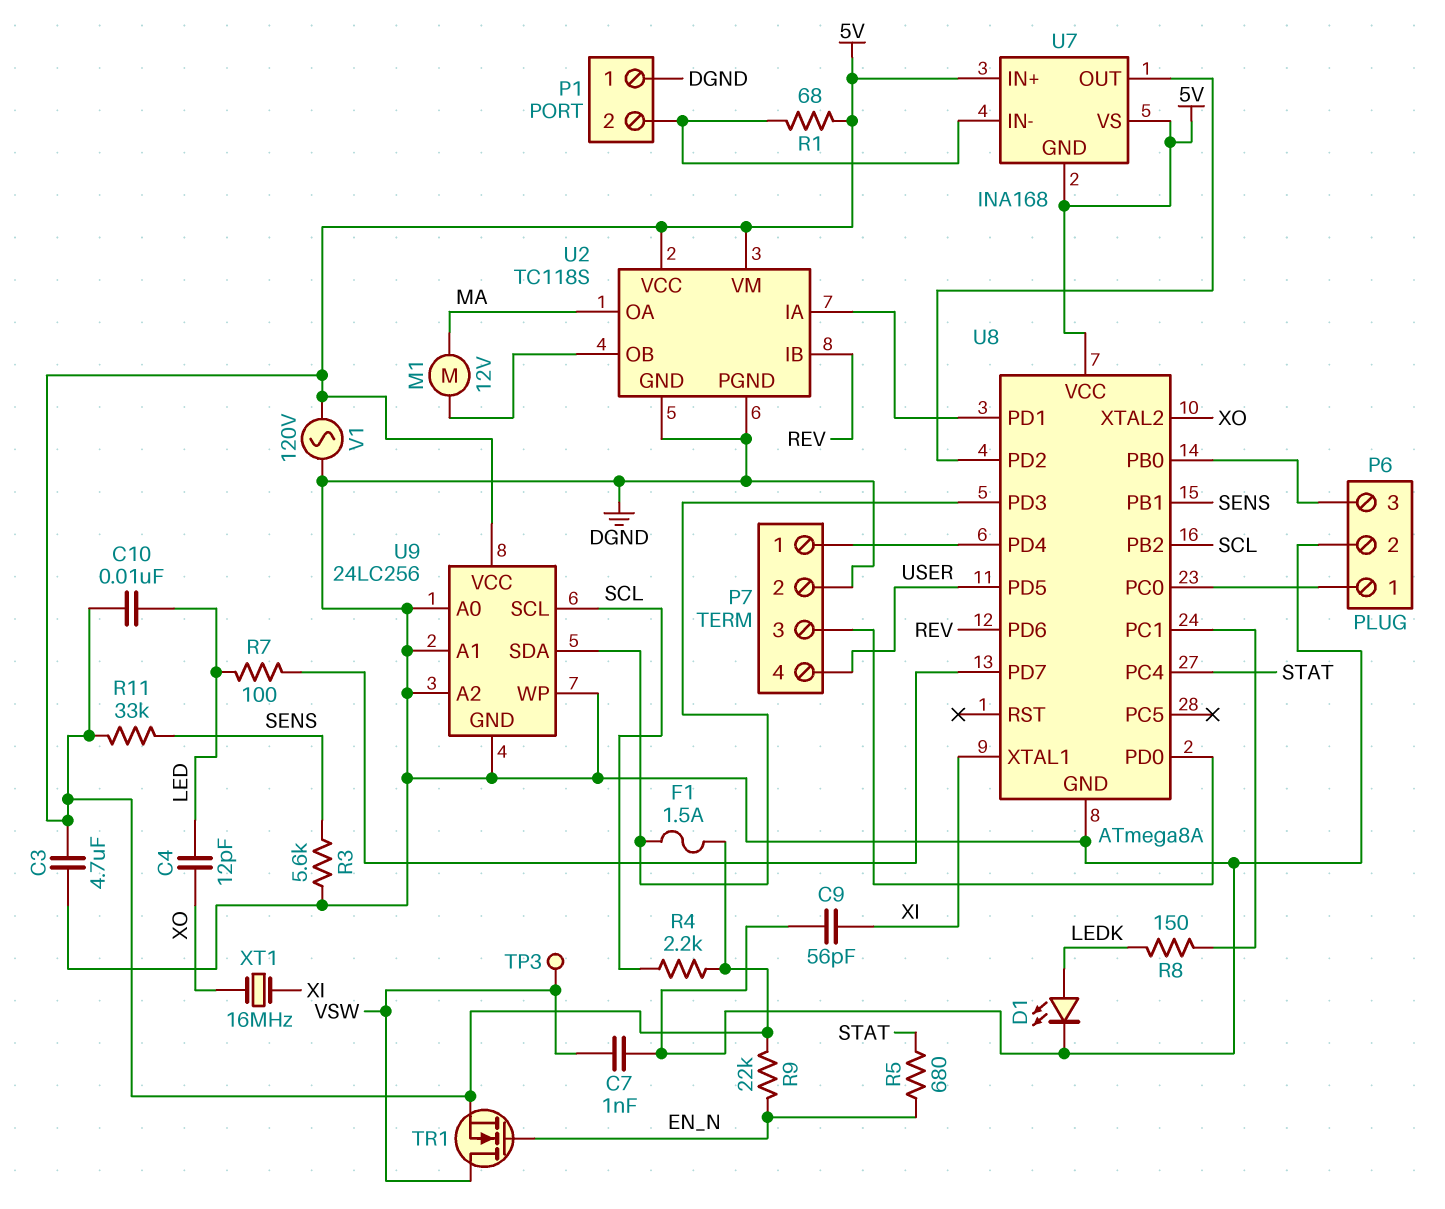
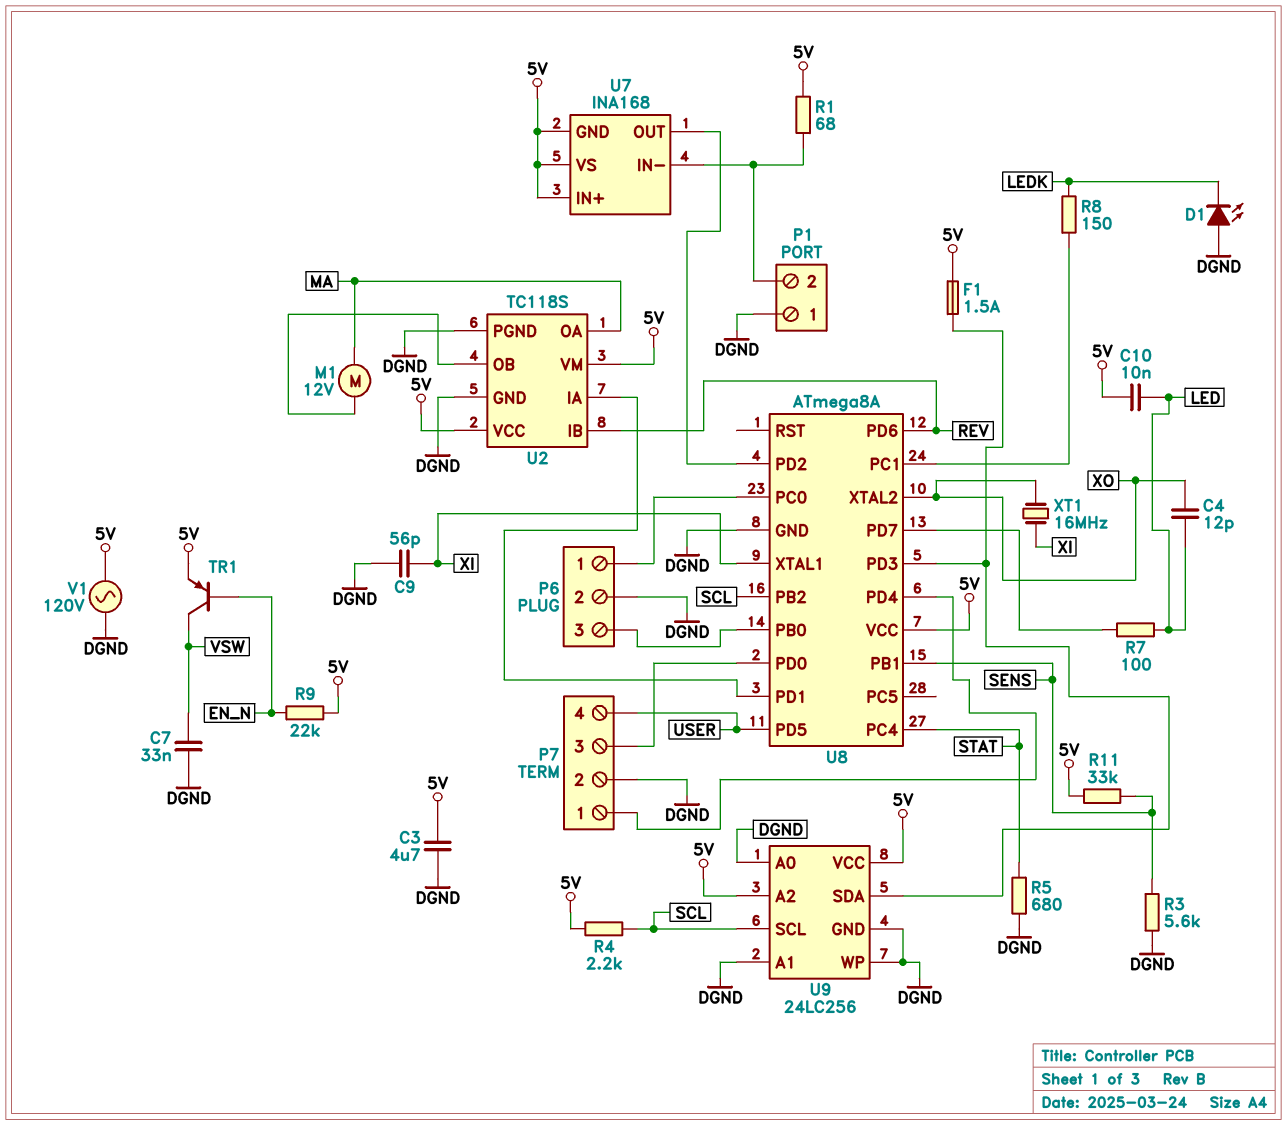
C7: 1nF (DGND, VSW) -> 33nF (DGND, VSW)
D1: LED (A LEDK, K DGND) -> LED (A DGND, K LEDK)
R5: 680 (EN_N, STAT) -> 680 (DGND, STAT)
TP3: test point (VSW) -> none
TR1: NMOS (G EN_N, D VSW, S 5V) -> PNP (B EN_N, C VSW, E 5V)
U9 pin A2: DGND -> 5V

